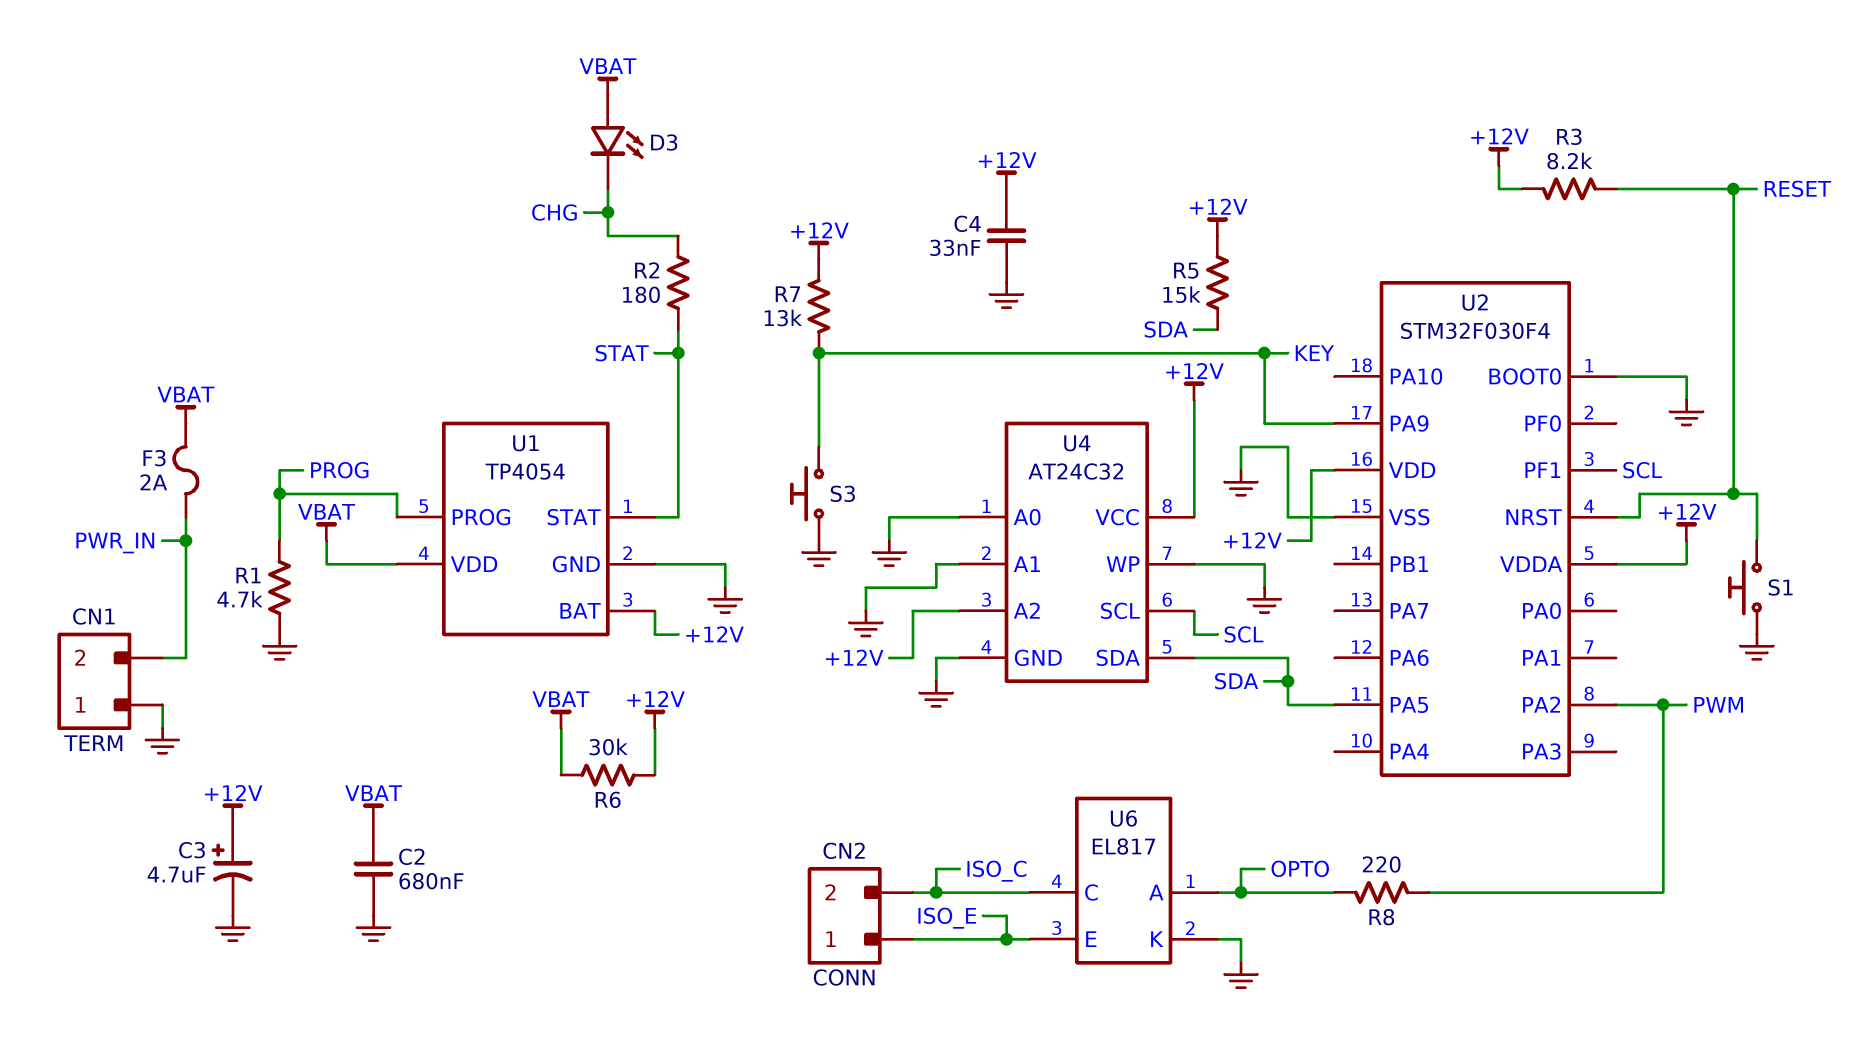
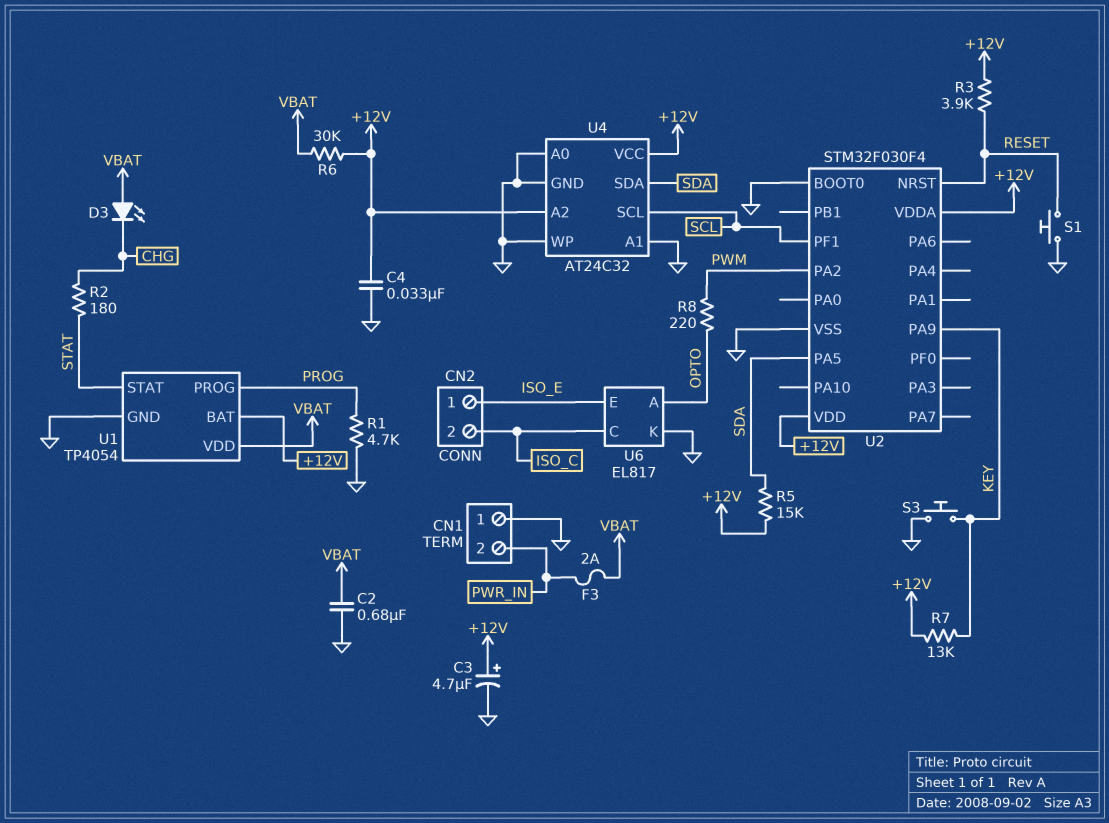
R3: 8.2k (+12V, RESET) -> 3.9k (+12V, RESET)

